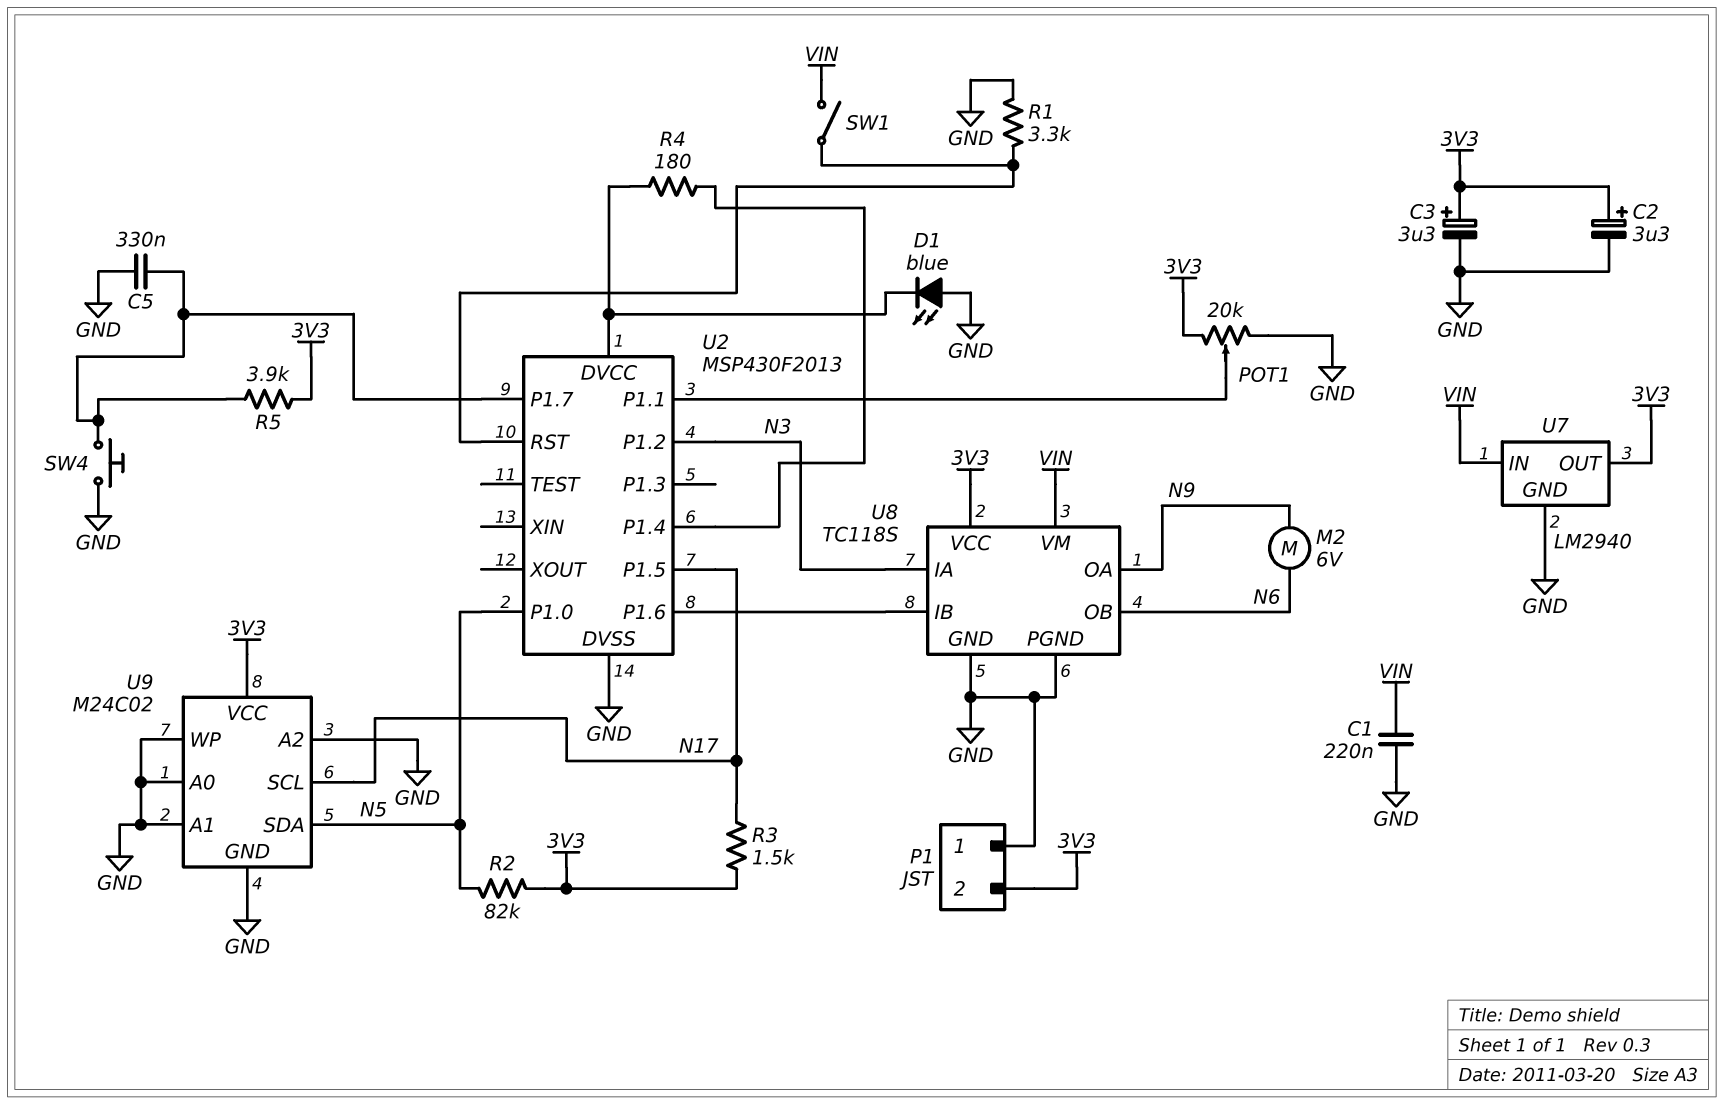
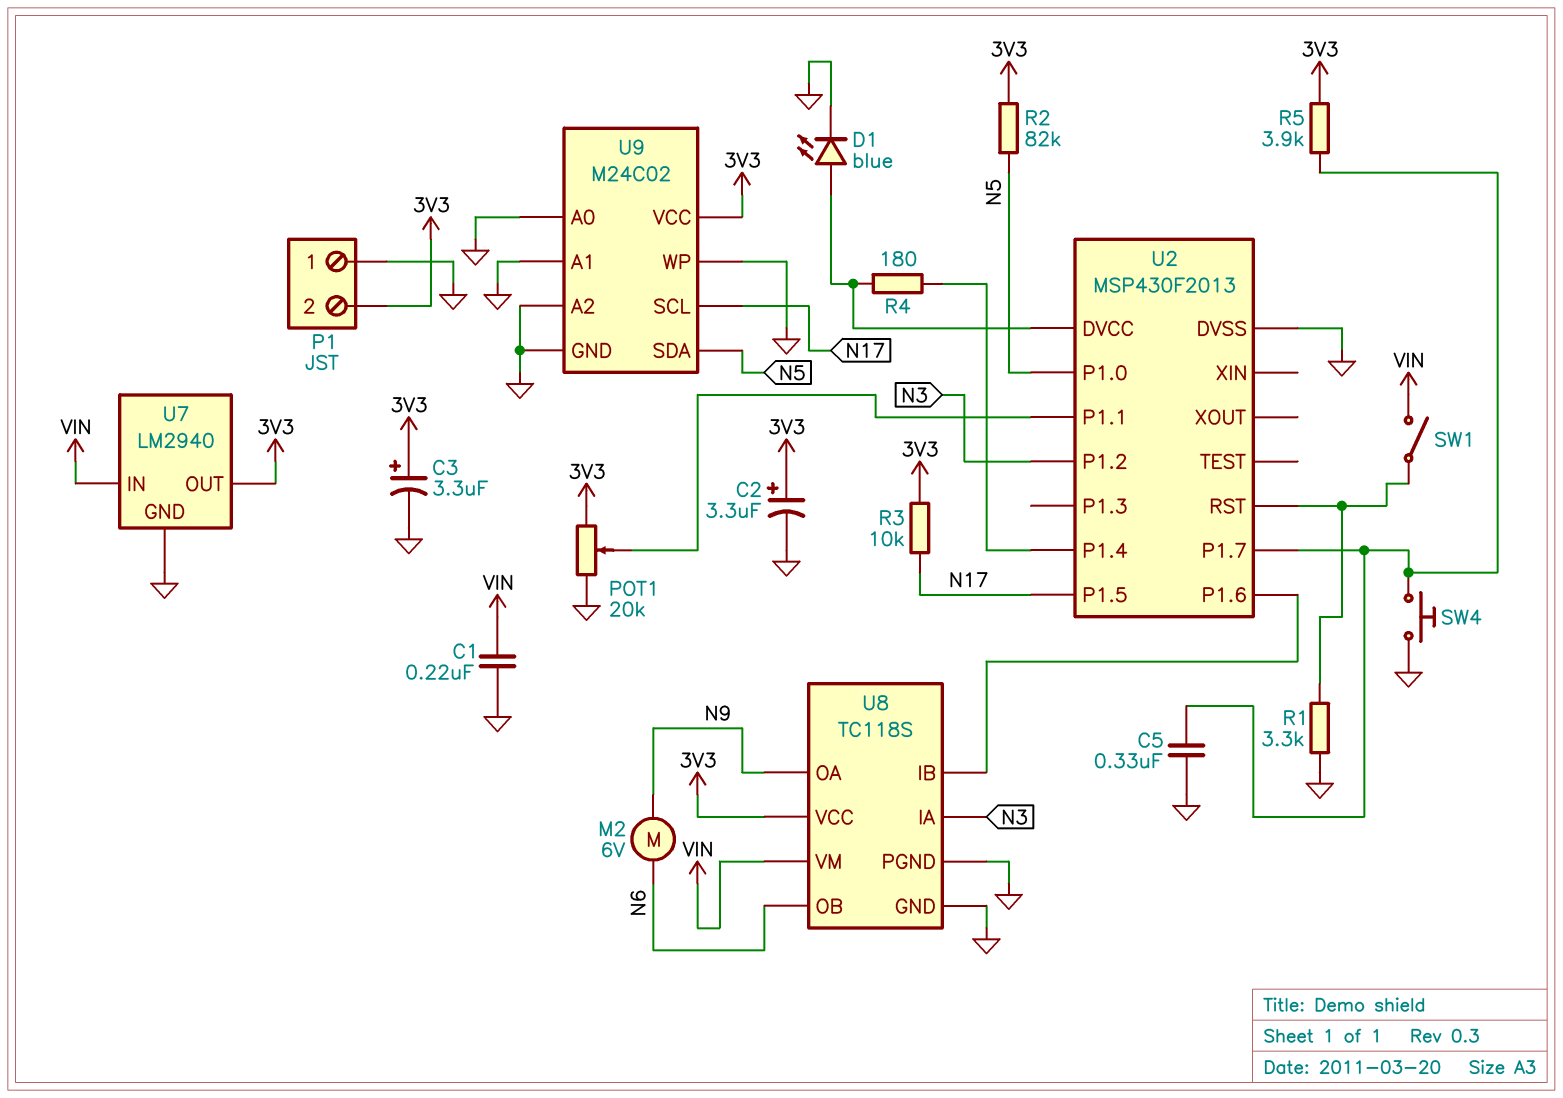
D1: LED blue (A GND, K U2/DVCC) -> LED blue (A U2/DVCC, K GND)
R3: 1.5k (3V3, N17) -> 10k (3V3, N17)

